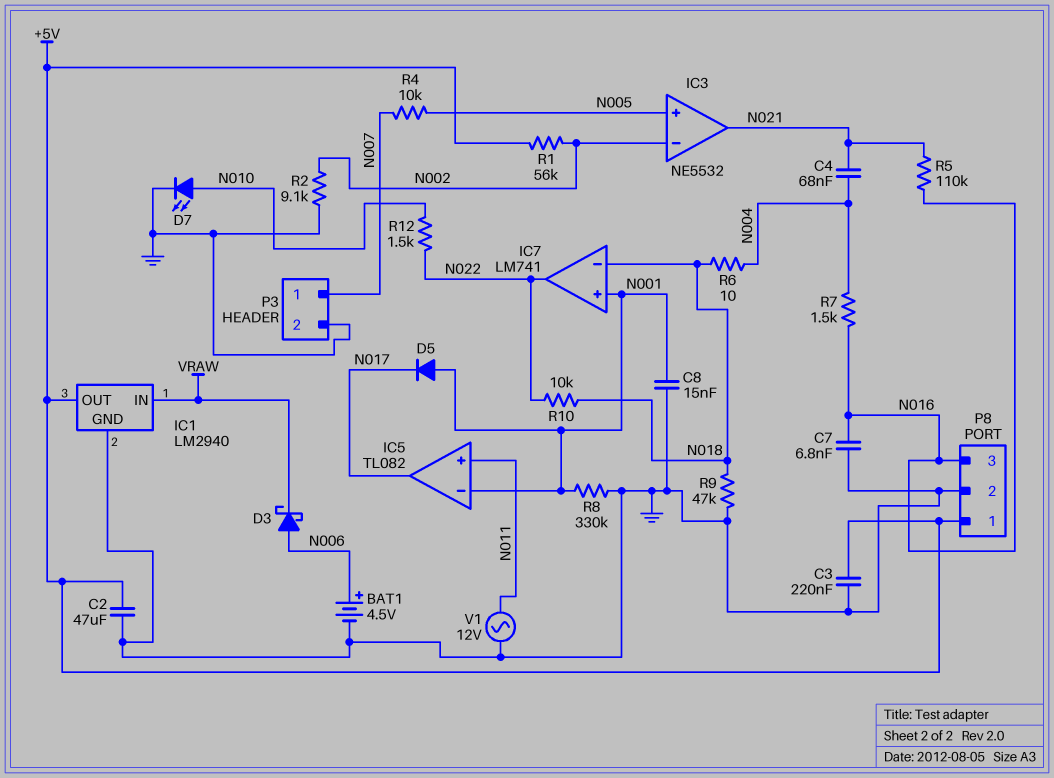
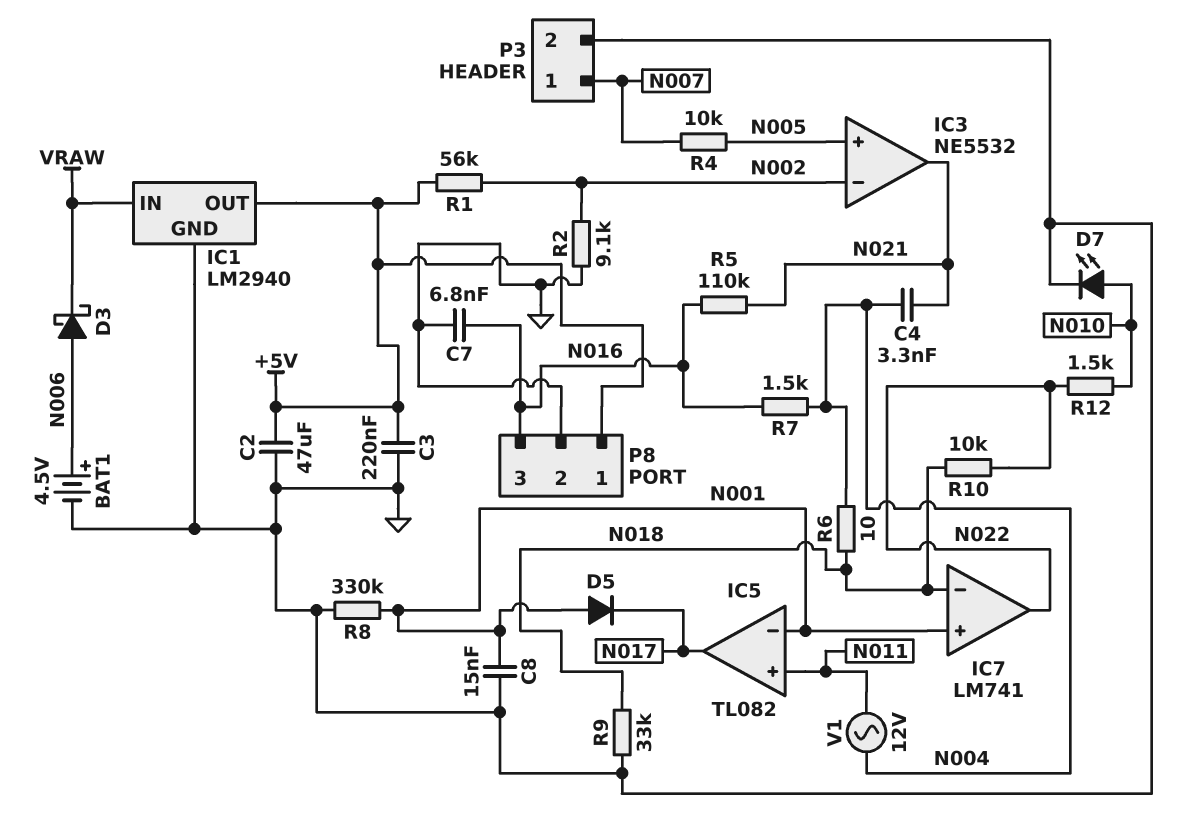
C4: 68nF (N004, N021) -> 3.3nF (N004, N021)
R9: 47k (GND, N018) -> 33k (GND, N018)
V1: AC 12V (GND, N011) -> AC 12V (N004, N011)

